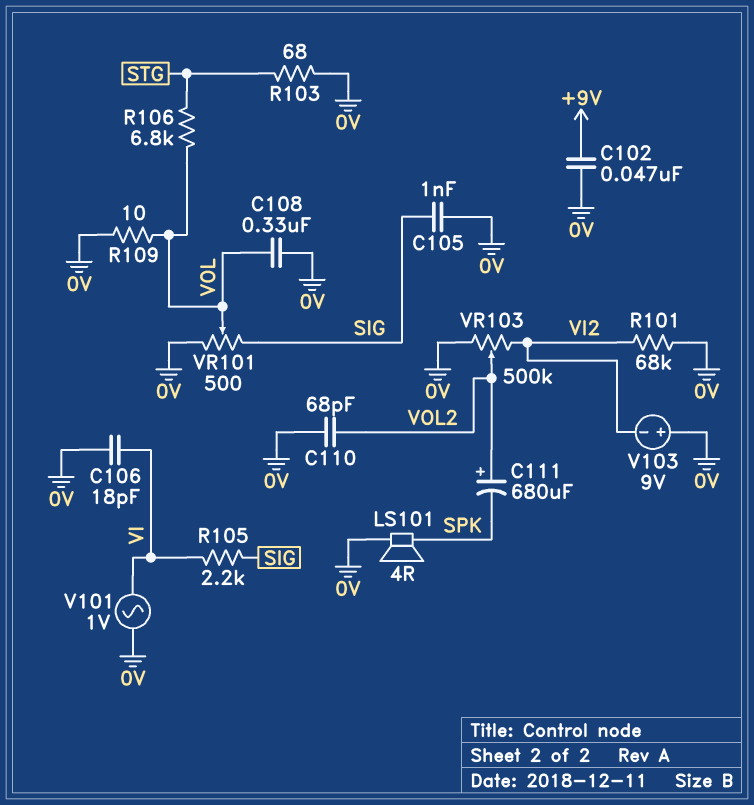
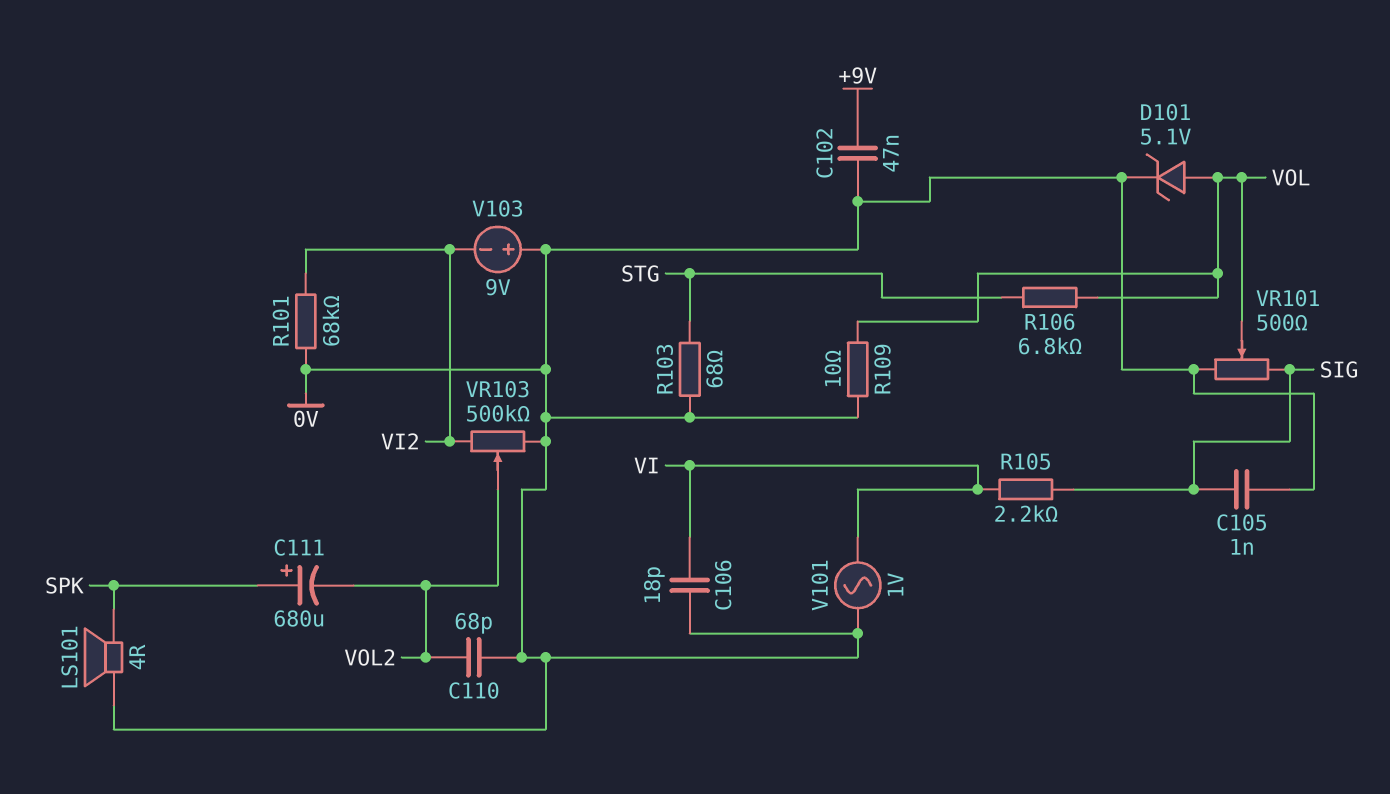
C108: 330nF (0V, VOL) -> none
C111: 680uF (plus VOL2, minus SPK) -> 680uF (plus SPK, minus VOL2)
D101: none -> zener 5.1V (A VOL, K 0V)

